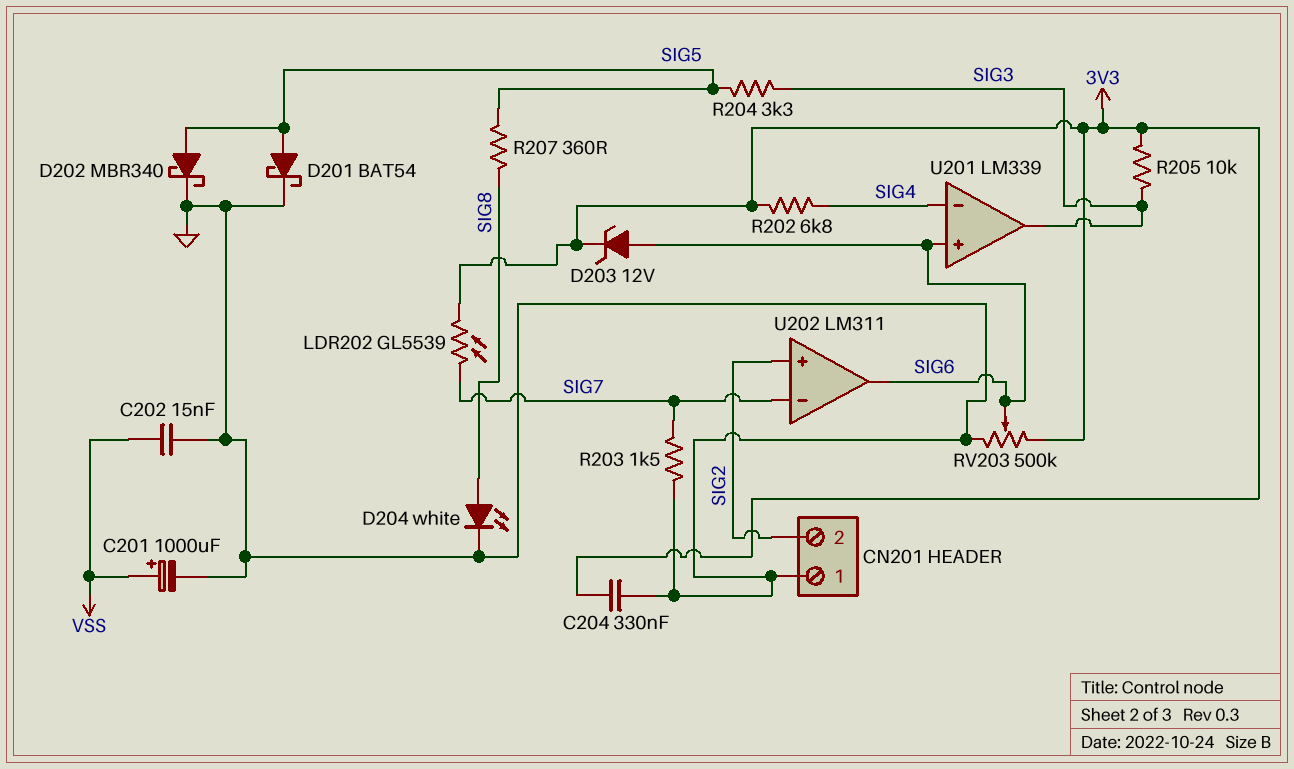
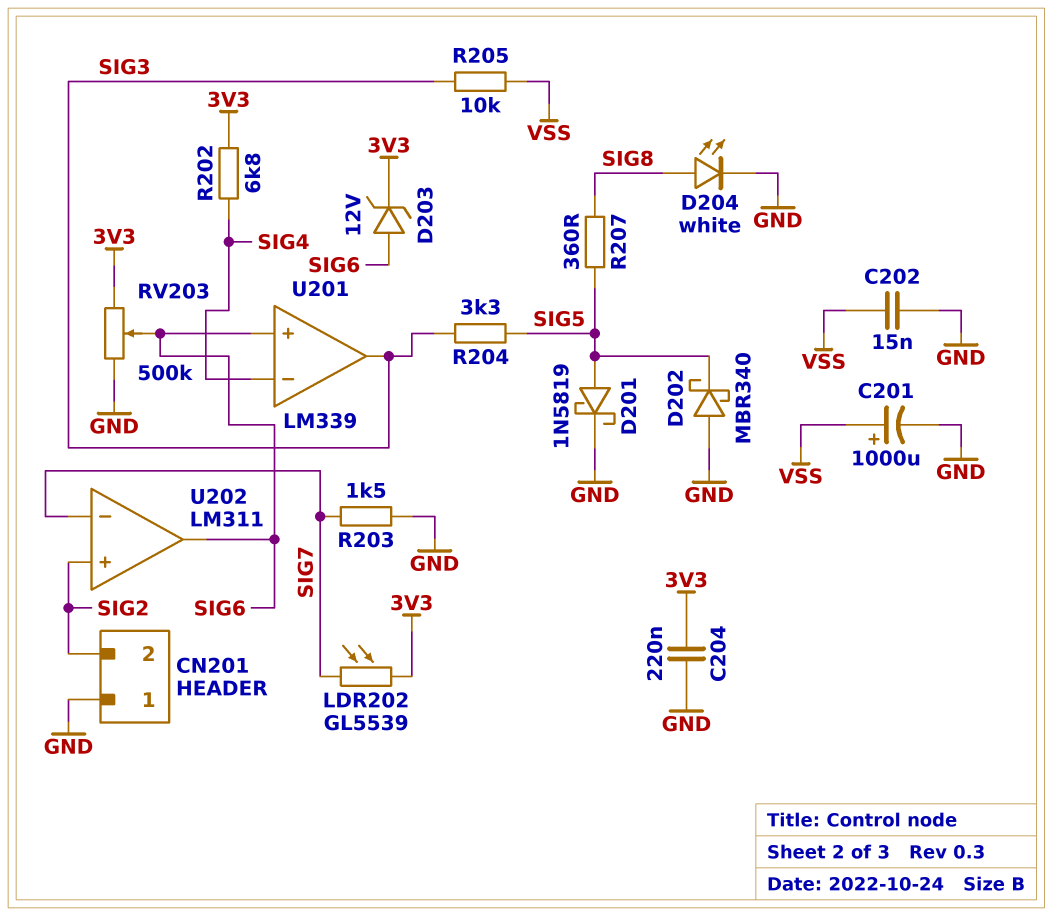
C204: 330nF (3V3, GND) -> 220nF (3V3, GND)
D201: schottky BAT54 (A SIG5, K GND) -> schottky 1N5819 (A SIG5, K GND)
D202: schottky MBR340 (A SIG5, K GND) -> schottky MBR340 (A GND, K SIG5)
R205: 10k (3V3, SIG3) -> 10k (SIG3, VSS)

